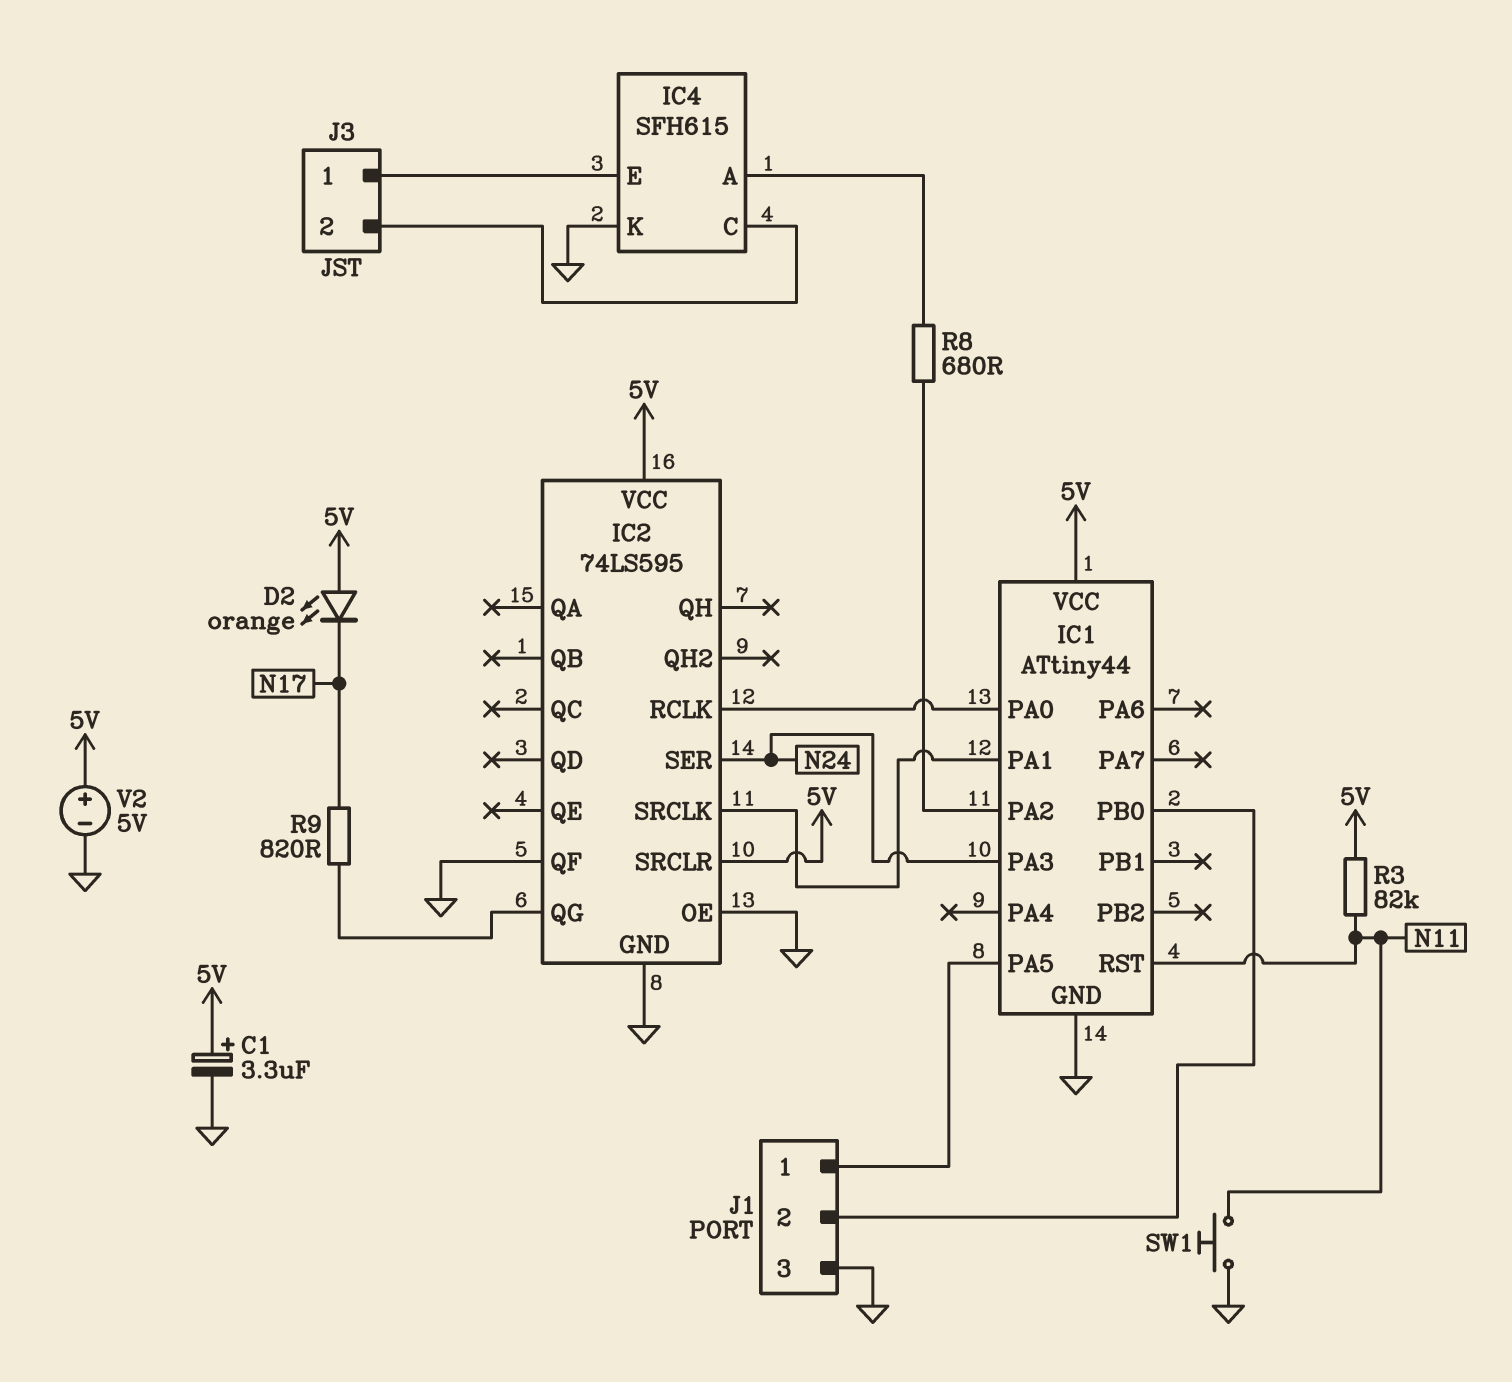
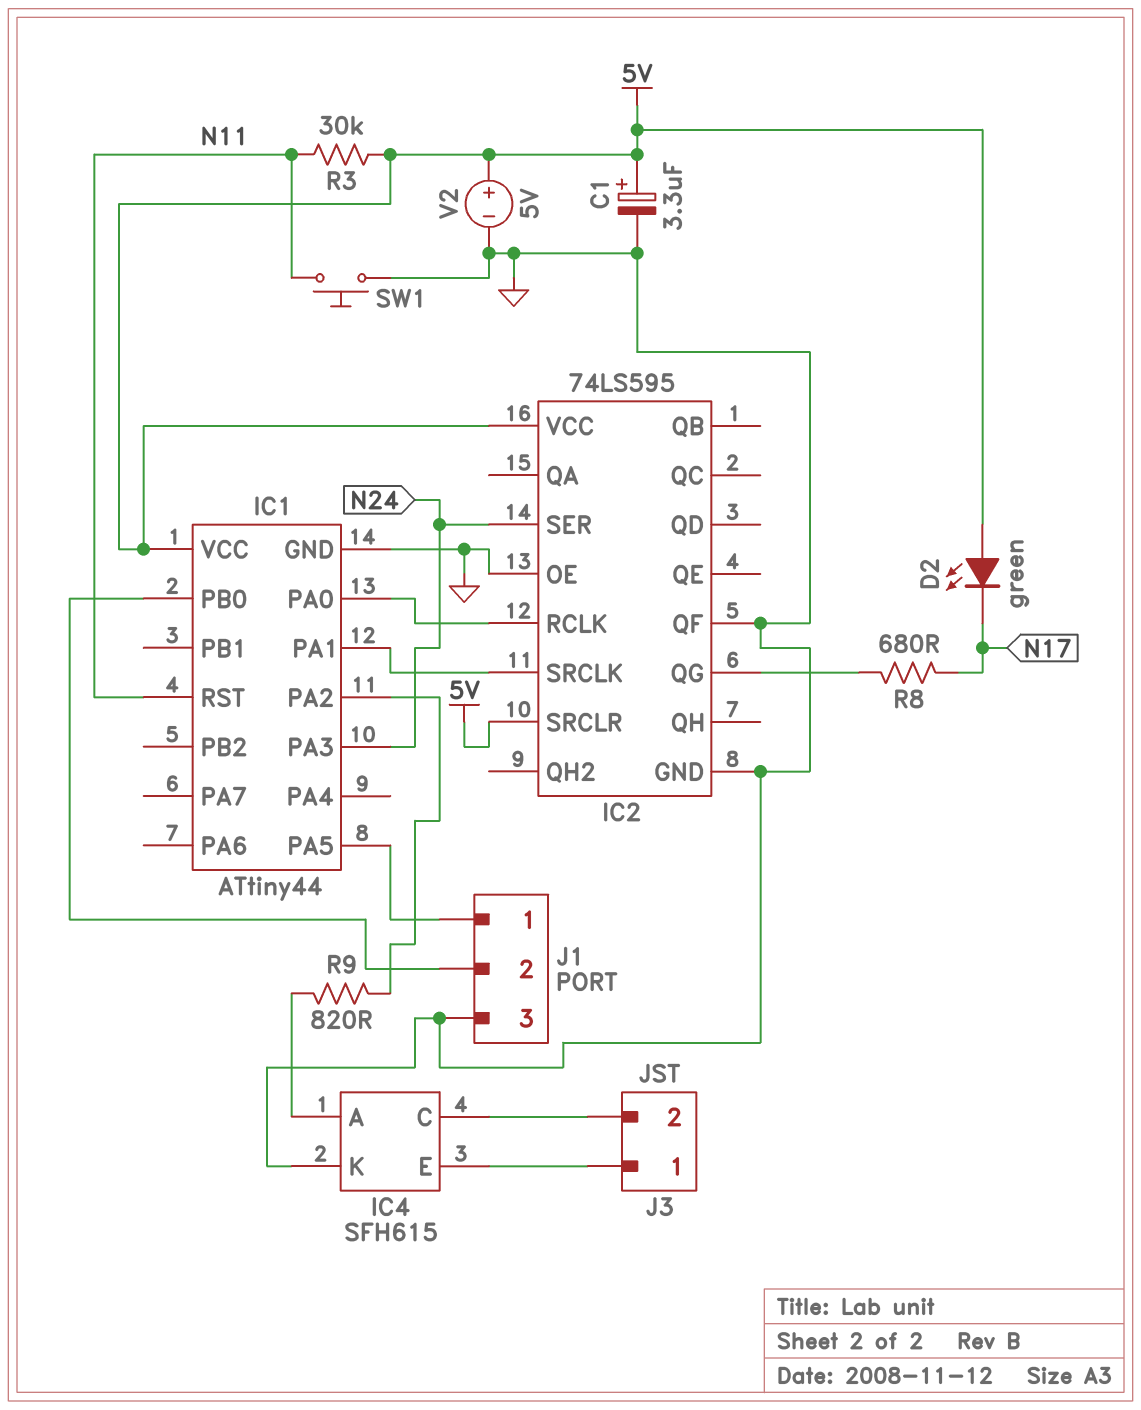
D2: LED orange (A 5V, K N17) -> LED green (A 5V, K N17)
R3: 82k (5V, N11) -> 30k (5V, N11)
R8: 680 (IC1/PA2, IC4/A) -> 680 (IC2/QG, N17)
R9: 820 (IC2/QG, N17) -> 820 (IC1/PA2, IC4/A)

